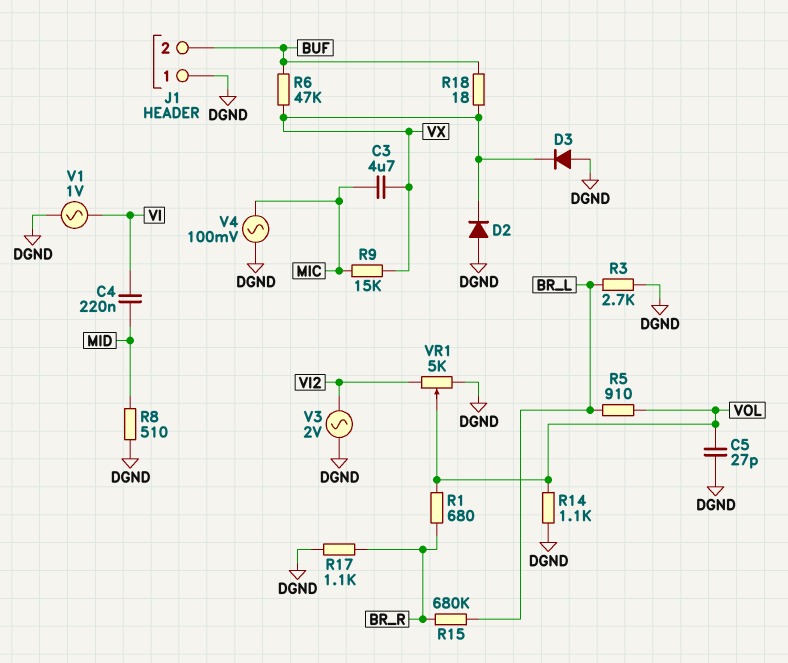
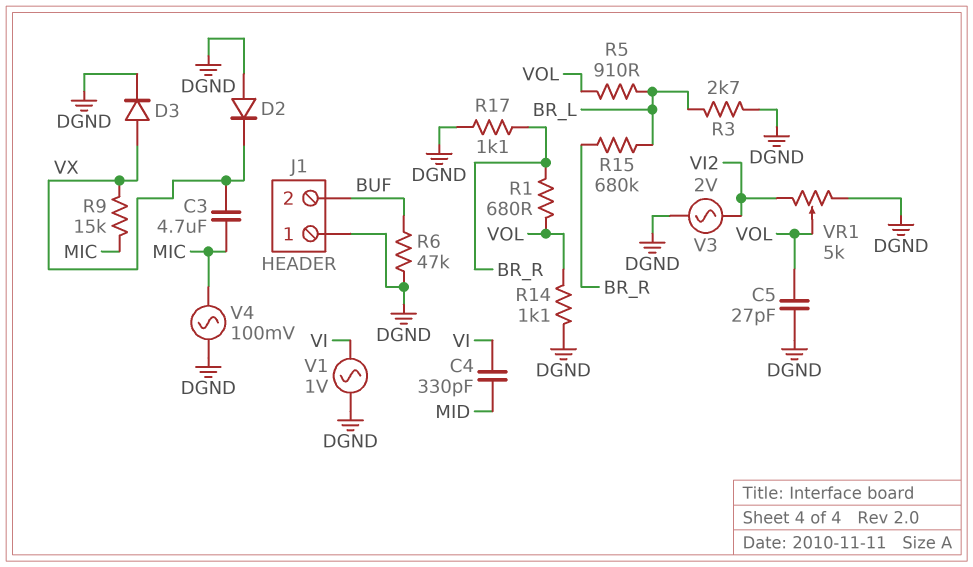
C4: 220nF (MID, VI) -> 330pF (MID, VI)
D3: diode (A DGND, K VX) -> diode (A VX, K DGND)
R6: 47k (BUF, VX) -> 47k (BUF, DGND)
R8: 510 (DGND, MID) -> none
R18: 18 (BUF, VX) -> none

